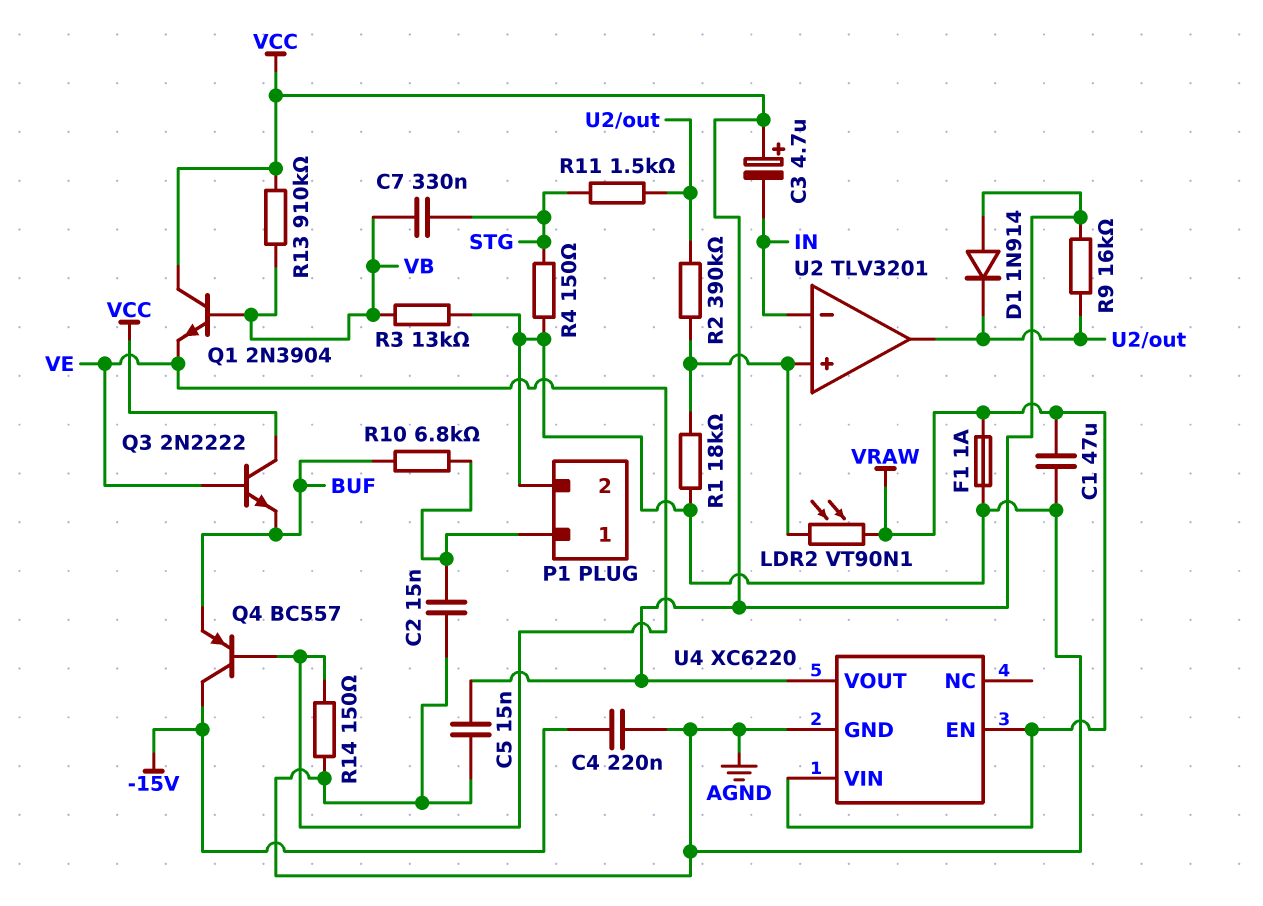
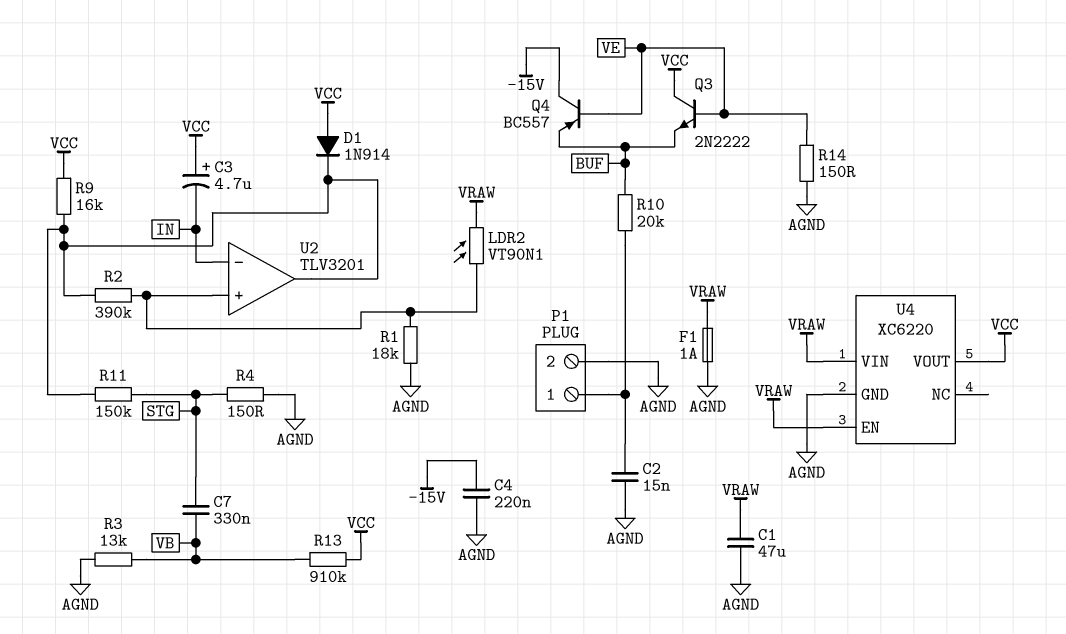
C5: 15nF (AGND, VCC) -> none
Q1: NPN 2N3904 (B VB, C VCC, E VE) -> none
R10: 6.8k (BUF, P1/1) -> 20k (BUF, P1/1)
R11: 1.5k (STG, U2/out) -> 150k (STG, U2/out)

